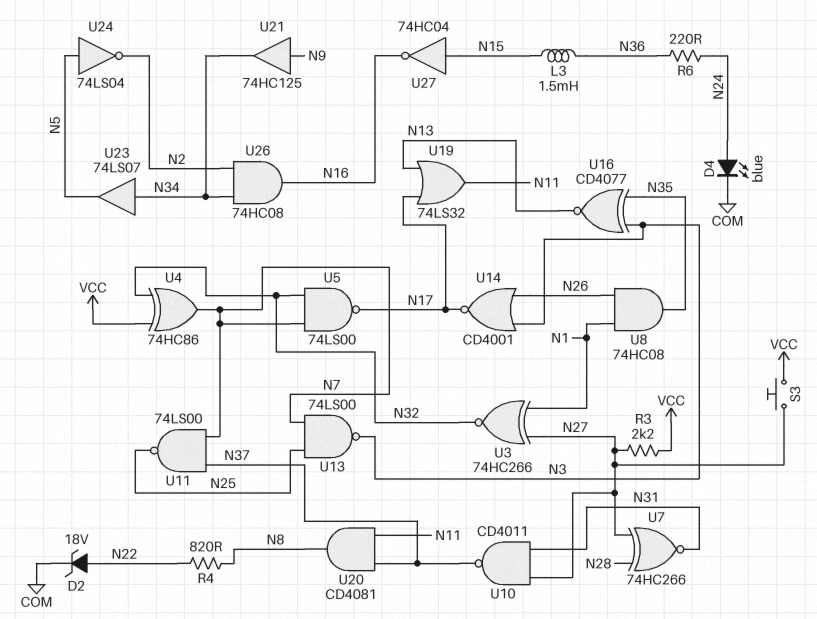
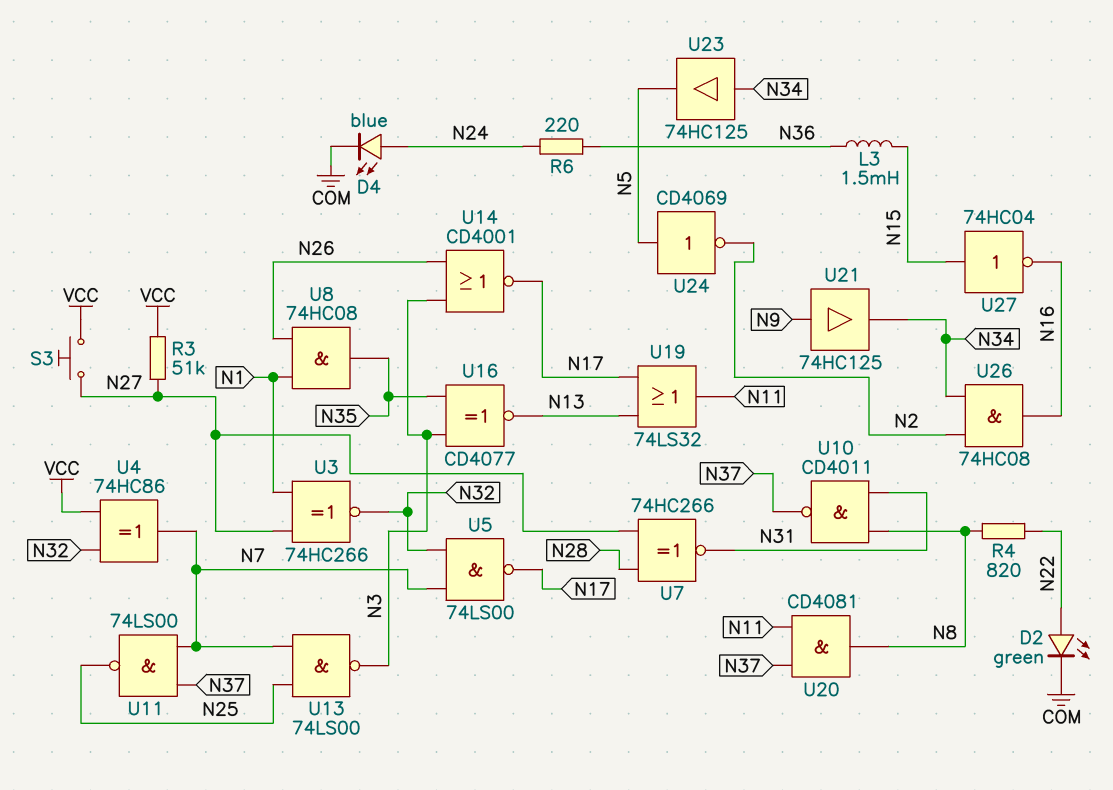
D2: zener 18V (A N22, K COM) -> LED green (A N22, K COM)
R3: 2.2k (N27, VCC) -> 51k (N27, VCC)
U10: NAND CD4011 (in N27, in N31, out N37) -> NAND CD4011 (in N8, in N31, out N37)
U23: buffer 74LS07 (in N34, out N5) -> buffer 74HC125 (in N34, out N5)
U24: NOT 74LS04 (in N5, out N2) -> NOT CD4069 (in N5, out N2)

